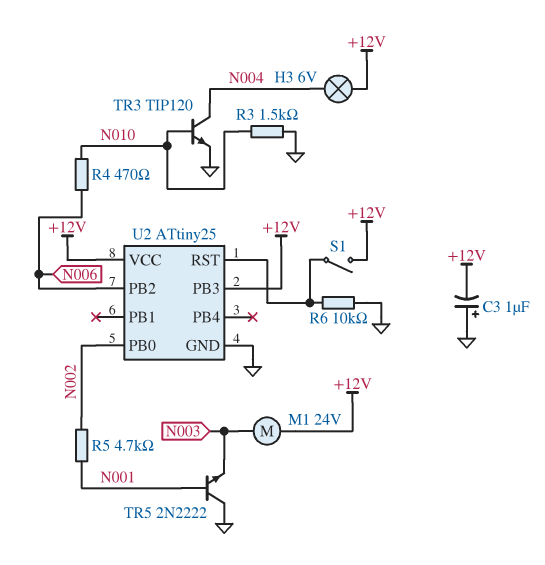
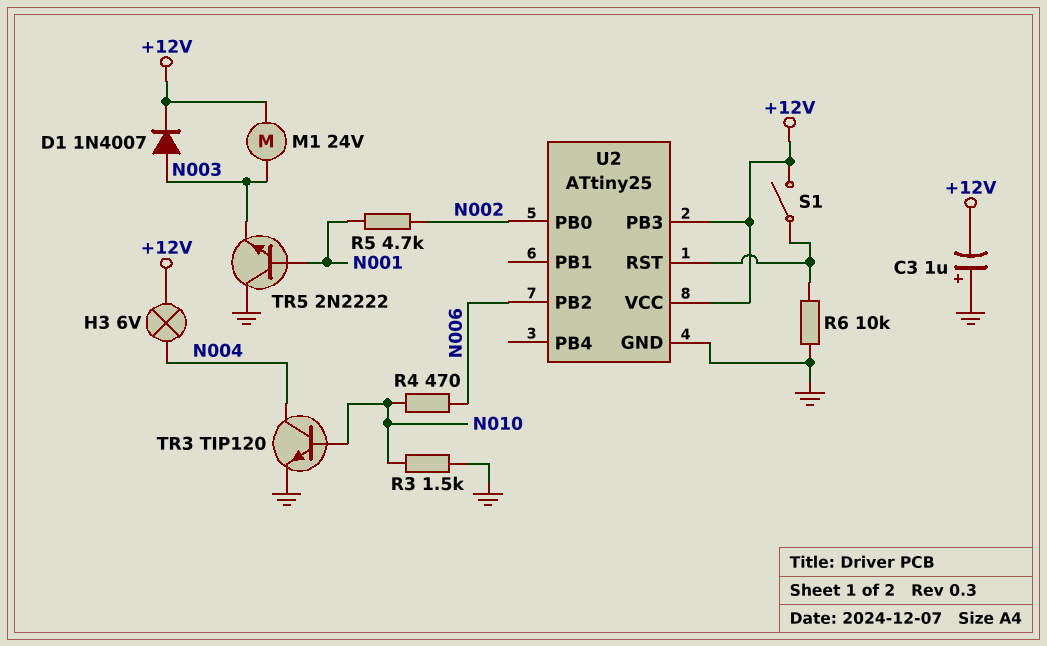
D1: none -> diode 1N4007 (A N003, K +12V)

